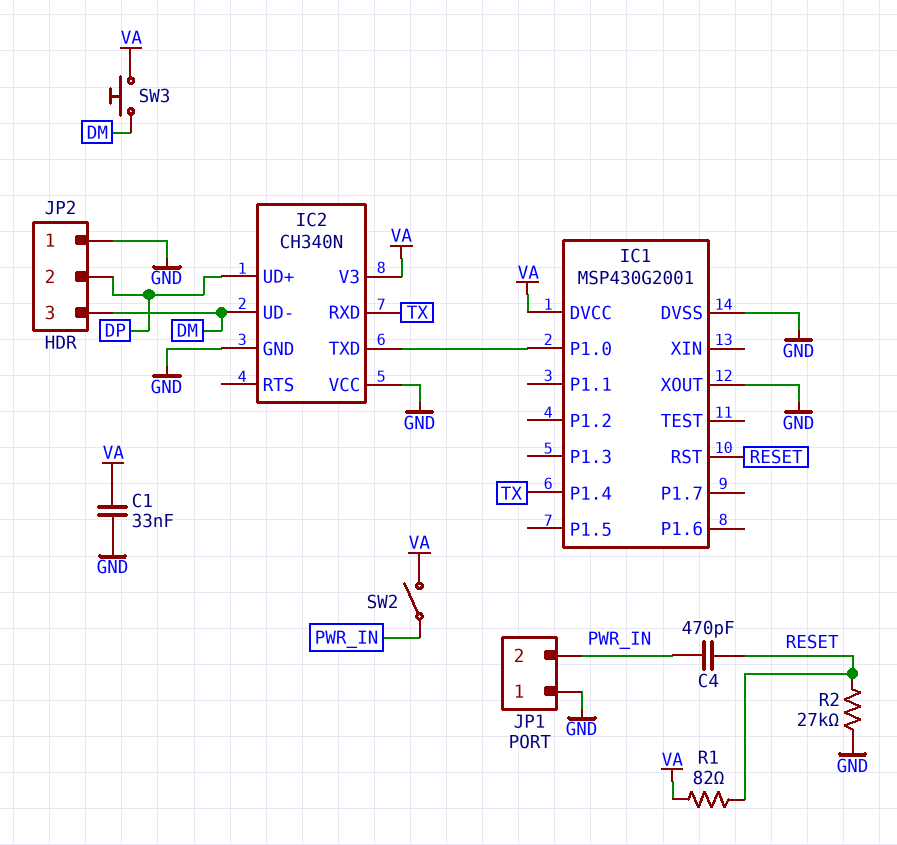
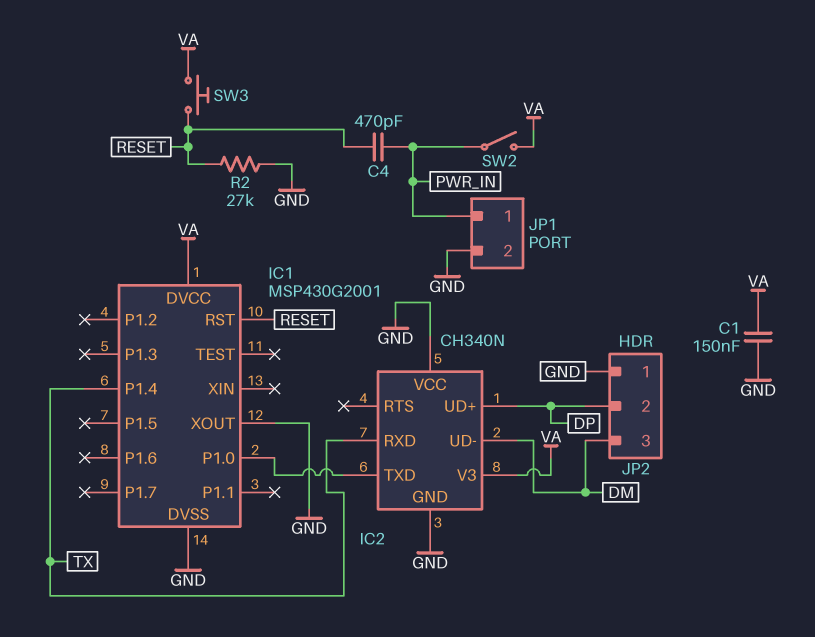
C1: 33nF (GND, VA) -> 150nF (GND, VA)
JP1 pin 1: GND -> PWR_IN
JP1 pin 2: PWR_IN -> GND
R1: 82 (RESET, VA) -> none
SW3: button (DM, VA) -> button (RESET, VA)

